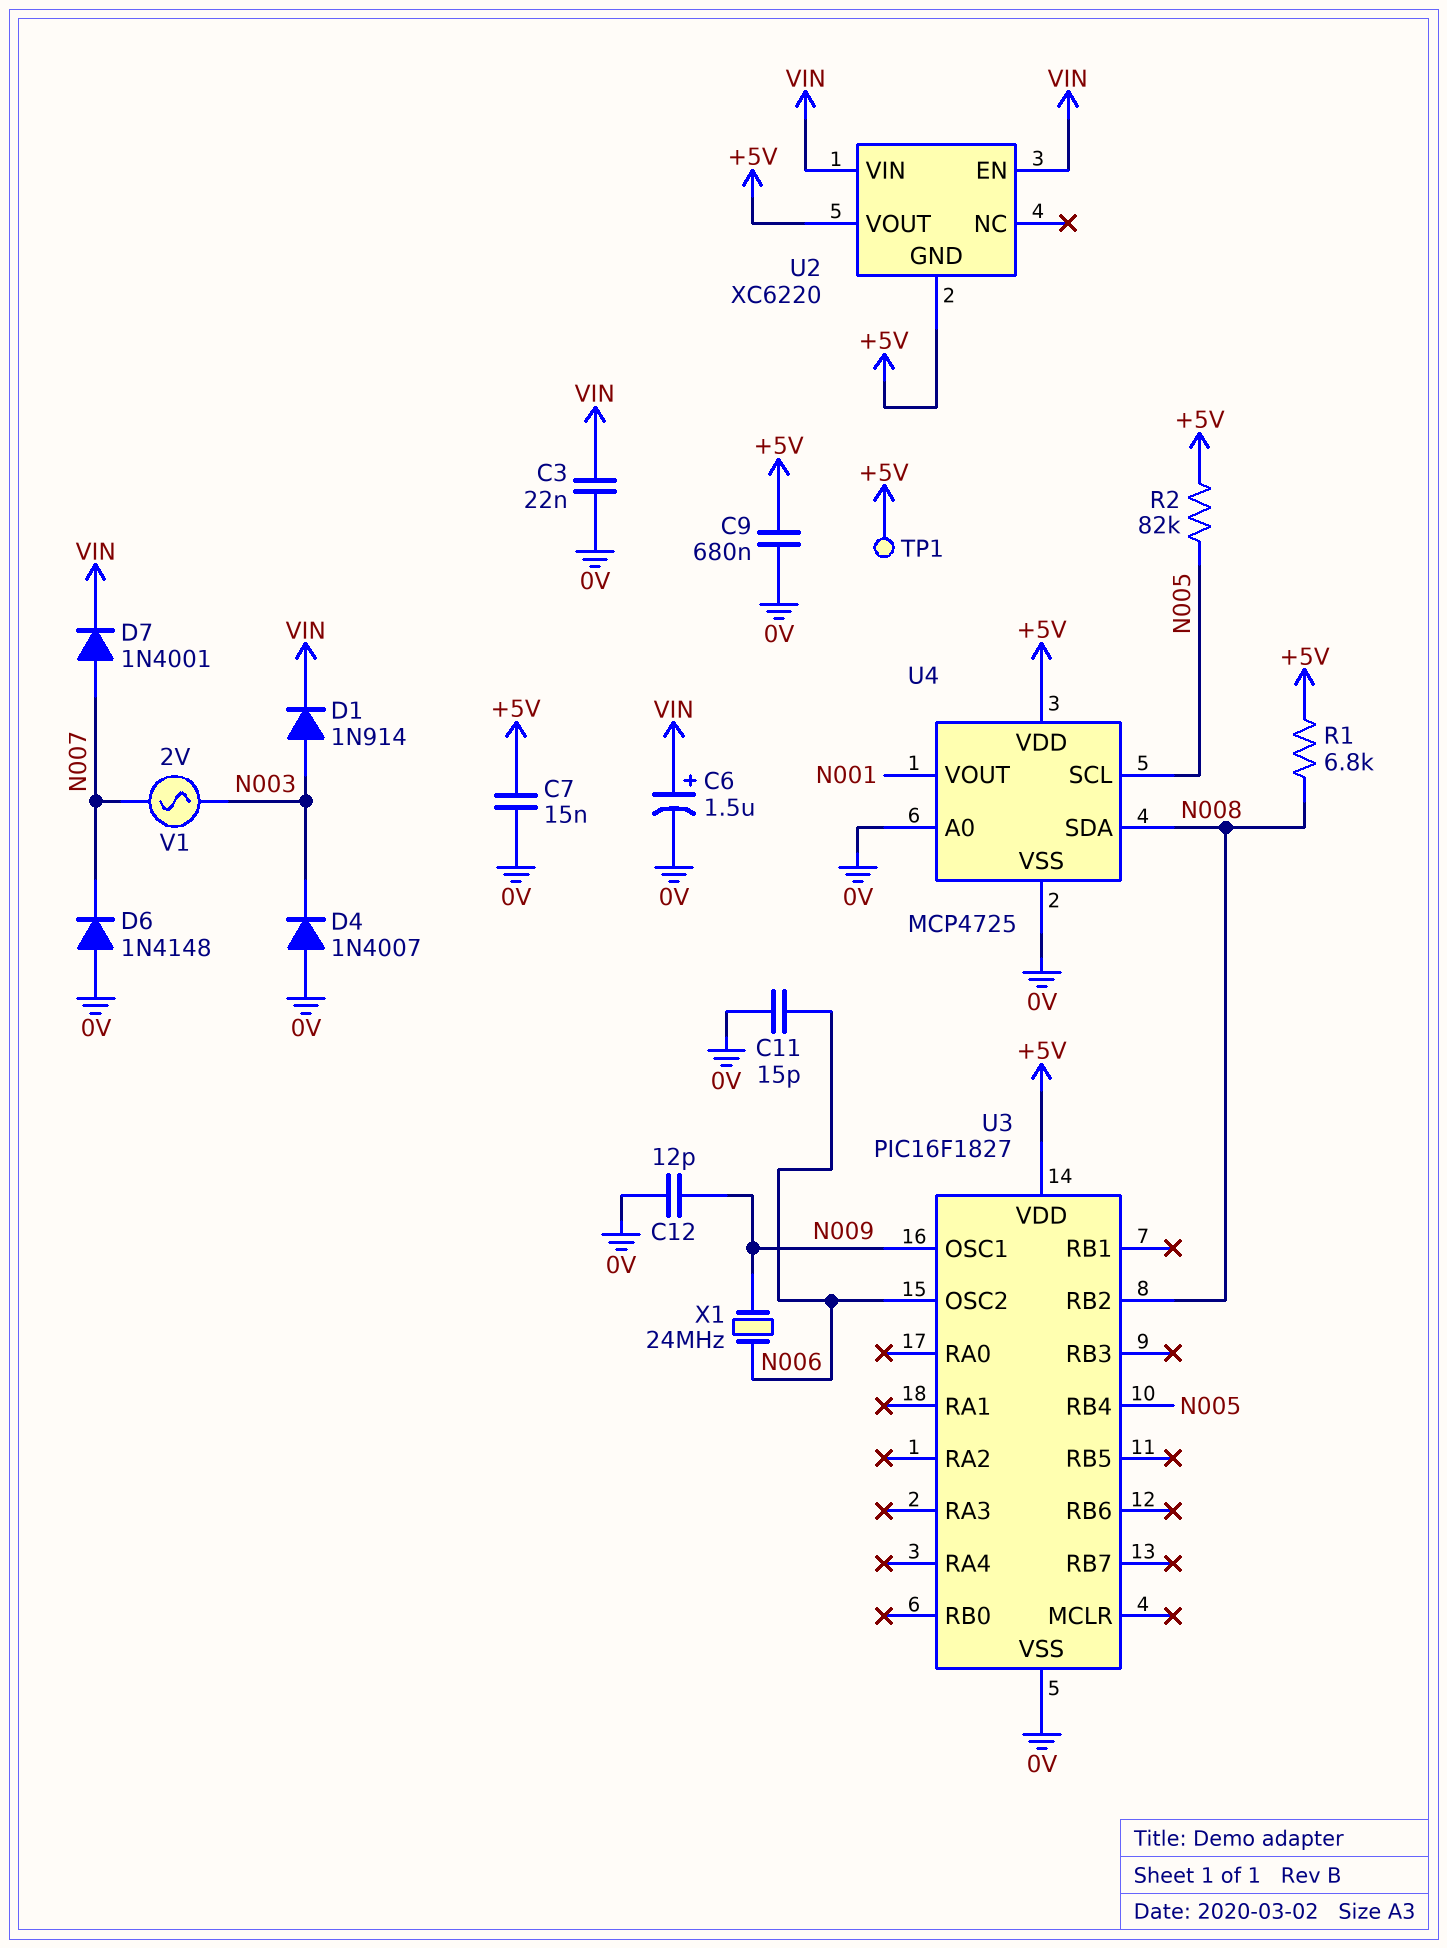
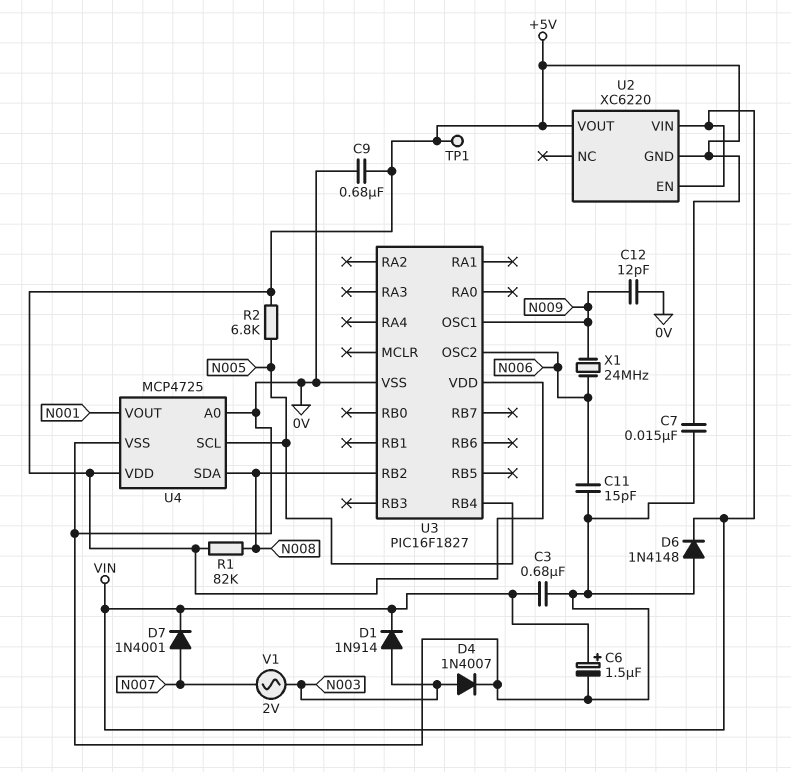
C3: 22nF (0V, VIN) -> 680nF (0V, VIN)
D4: diode 1N4007 (A 0V, K N003) -> diode 1N4007 (A N003, K 0V)
D6: diode 1N4148 (A 0V, K N007) -> diode 1N4148 (A 0V, K VIN)
R1: 6.8k (+5V, N008) -> 82k (+5V, N008)
R2: 82k (+5V, N005) -> 6.8k (+5V, N005)

